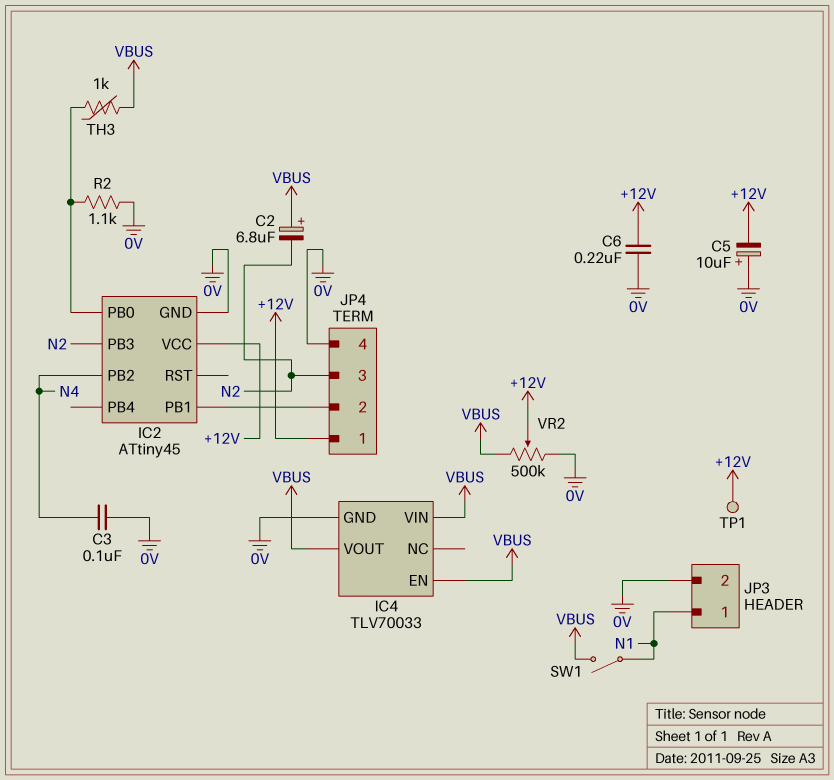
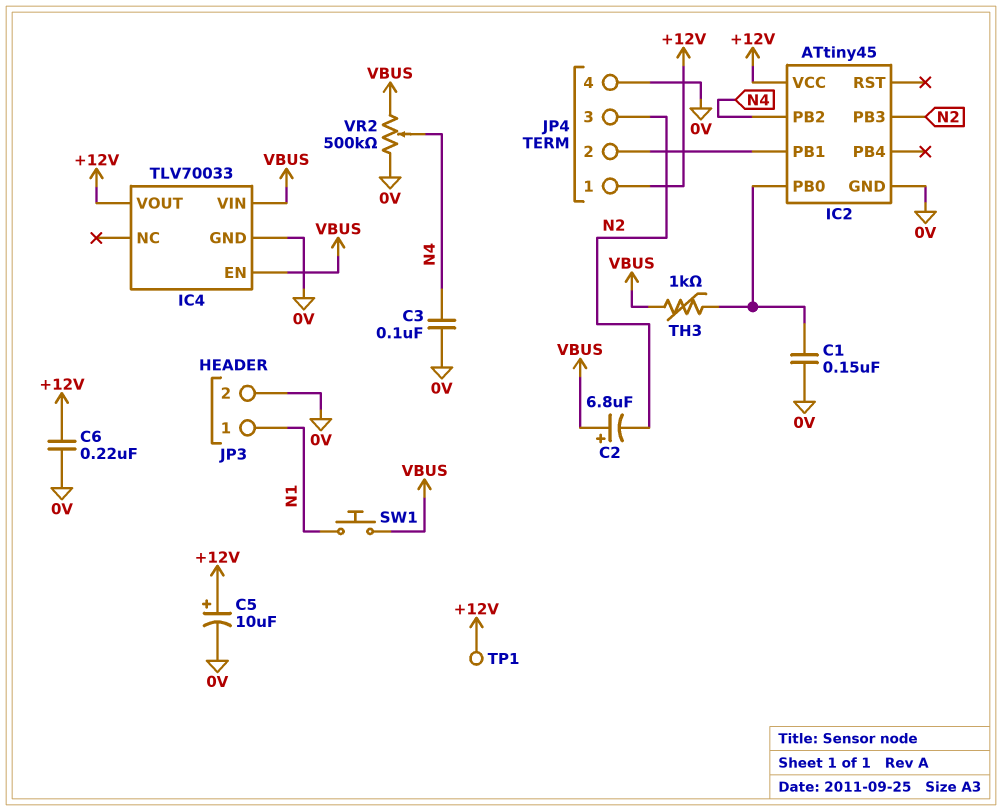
C1: none -> 150nF (0V, IC2/PB0)
C5: 10uF (plus 0V, minus +12V) -> 10uF (plus +12V, minus 0V)
IC4 pin VOUT: VBUS -> +12V
R2: 1.1k (0V, IC2/PB0) -> none
SW1: switch (N1, VBUS) -> button (N1, VBUS)
VR2: 500k (0V, VBUS, wiper +12V) -> 500k (0V, VBUS, wiper N4)

